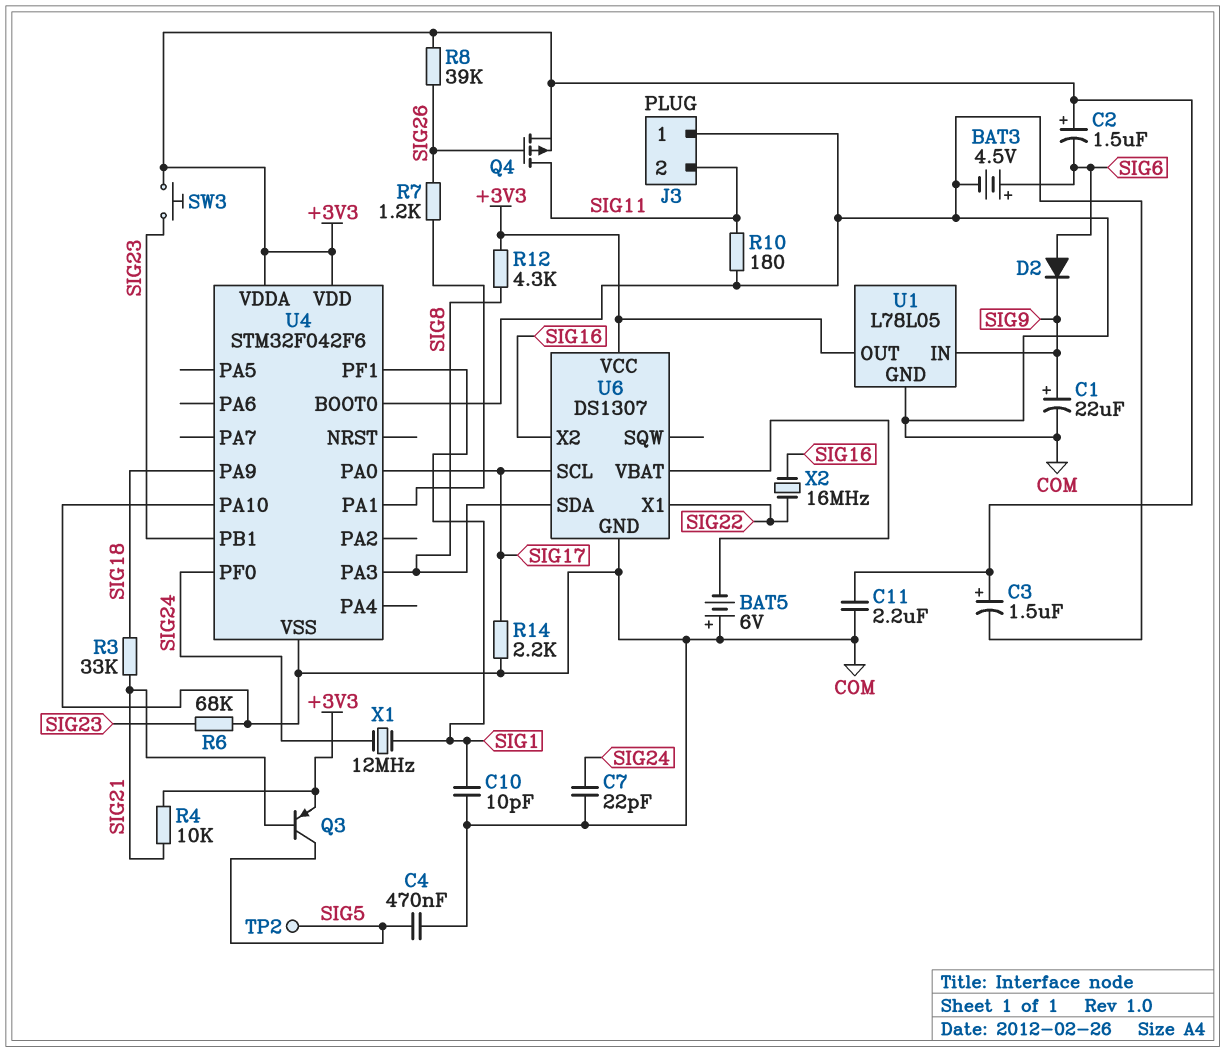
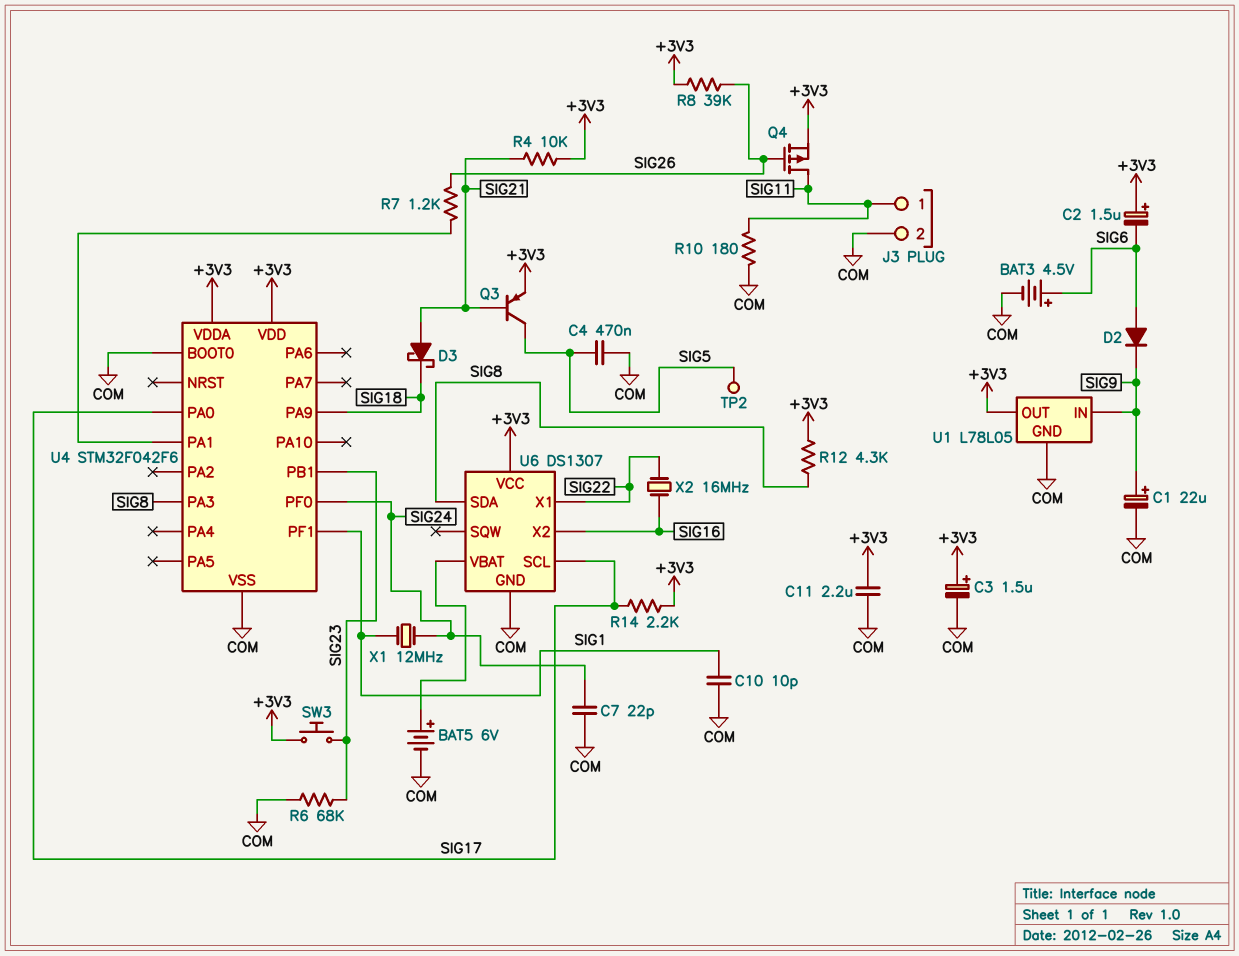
BAT5: 6V (plus COM, minus U6/VBAT) -> 6V (plus U6/VBAT, minus COM)
D3: none -> schottky (A SIG21, K SIG18)
J3 pin 1: COM -> SIG11
J3 pin 2: SIG11 -> COM
R3: 33k (SIG18, SIG21) -> none
R14: 2.2k (COM, SIG17) -> 2.2k (+3V3, SIG17)
U4 pin PA10: COM -> none

